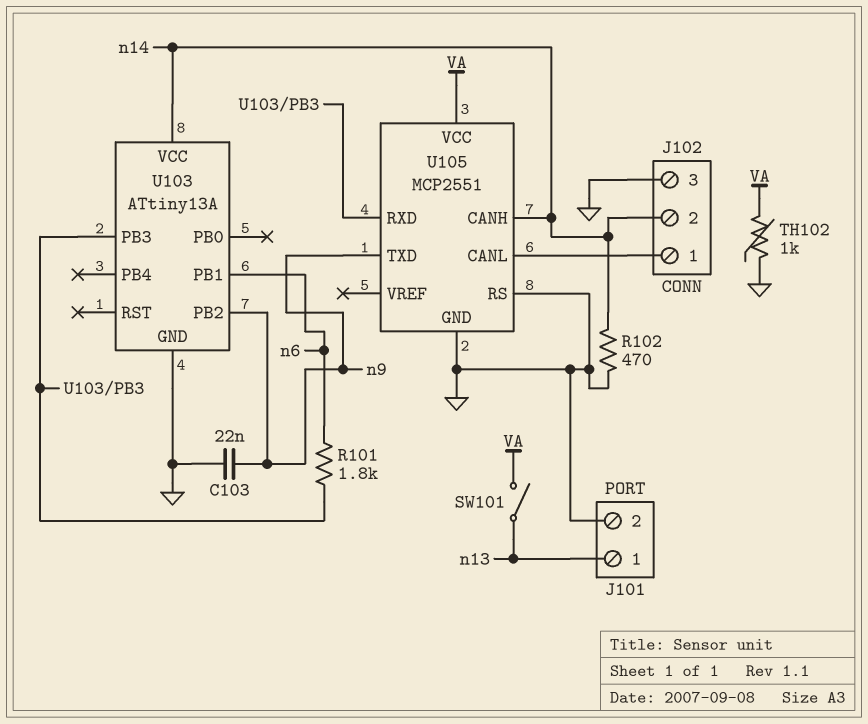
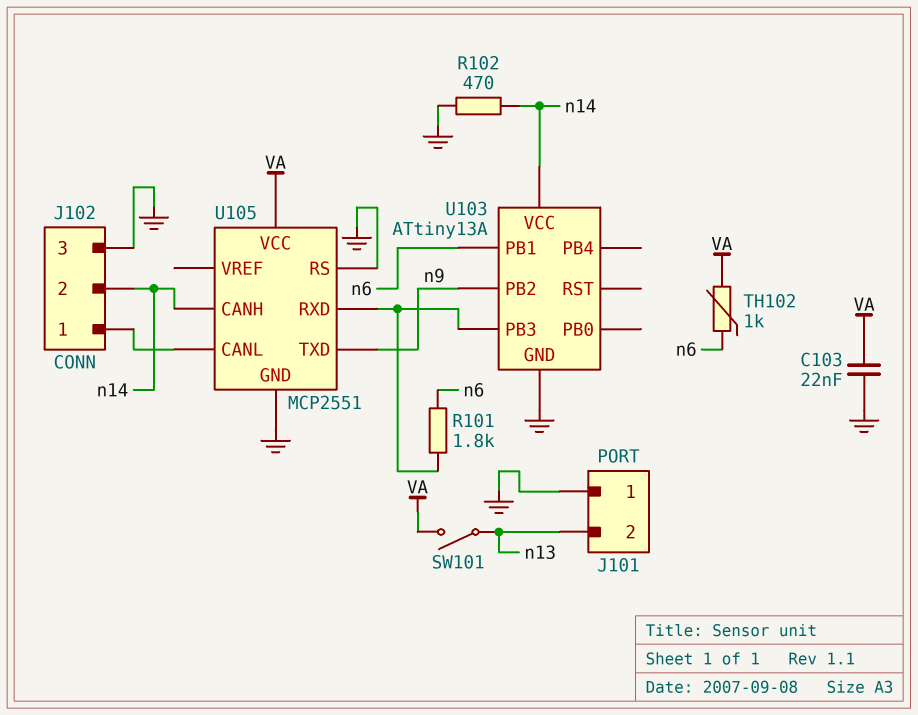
C103: 22nF (GND, n9) -> 22nF (GND, VA)
J101 pin 1: n13 -> GND
J101 pin 2: GND -> n13
TH102: 1k (GND, VA) -> 1k (VA, n6)

